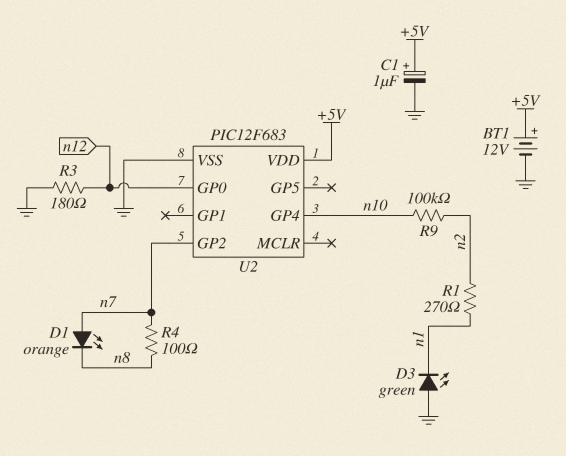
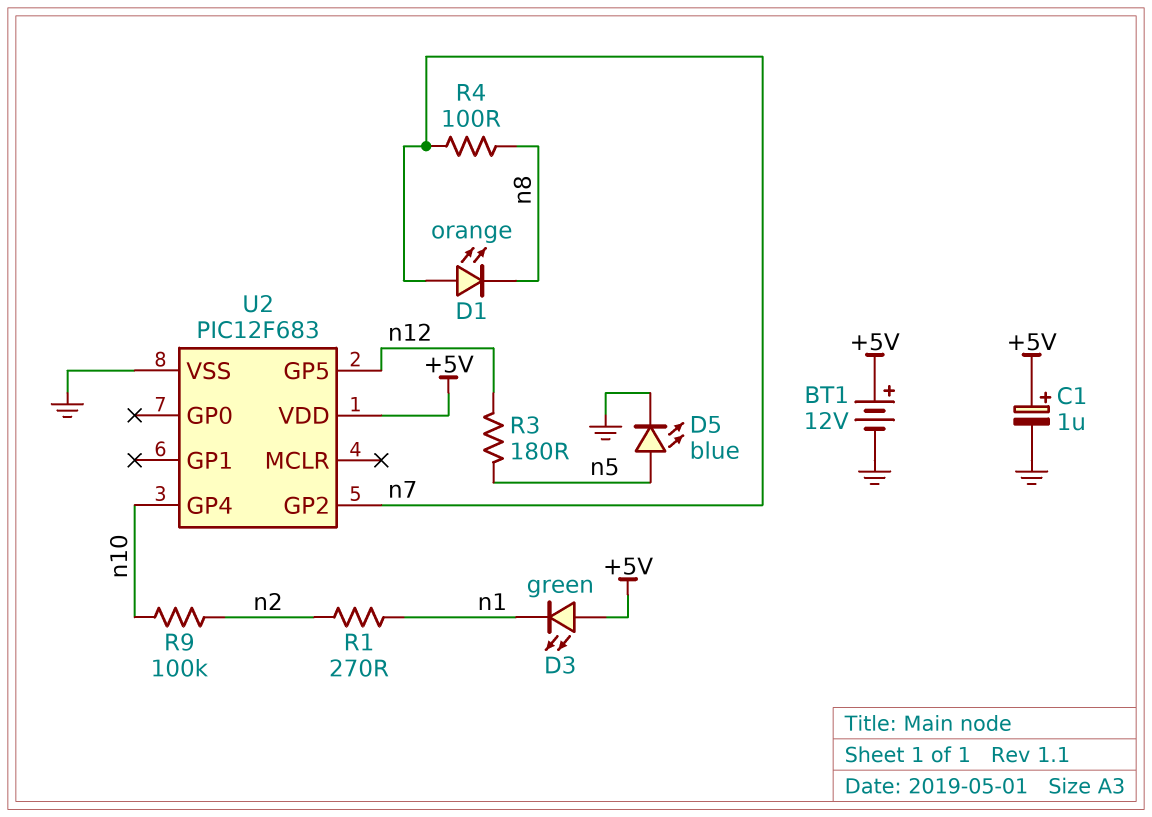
D3: LED green (A GND, K n1) -> LED green (A +5V, K n1)
D5: none -> LED blue (A n5, K GND)
R3: 180 (GND, n12) -> 180 (n5, n12)
U2 pin GP0: n12 -> none
U2 pin GP5: none -> n12

